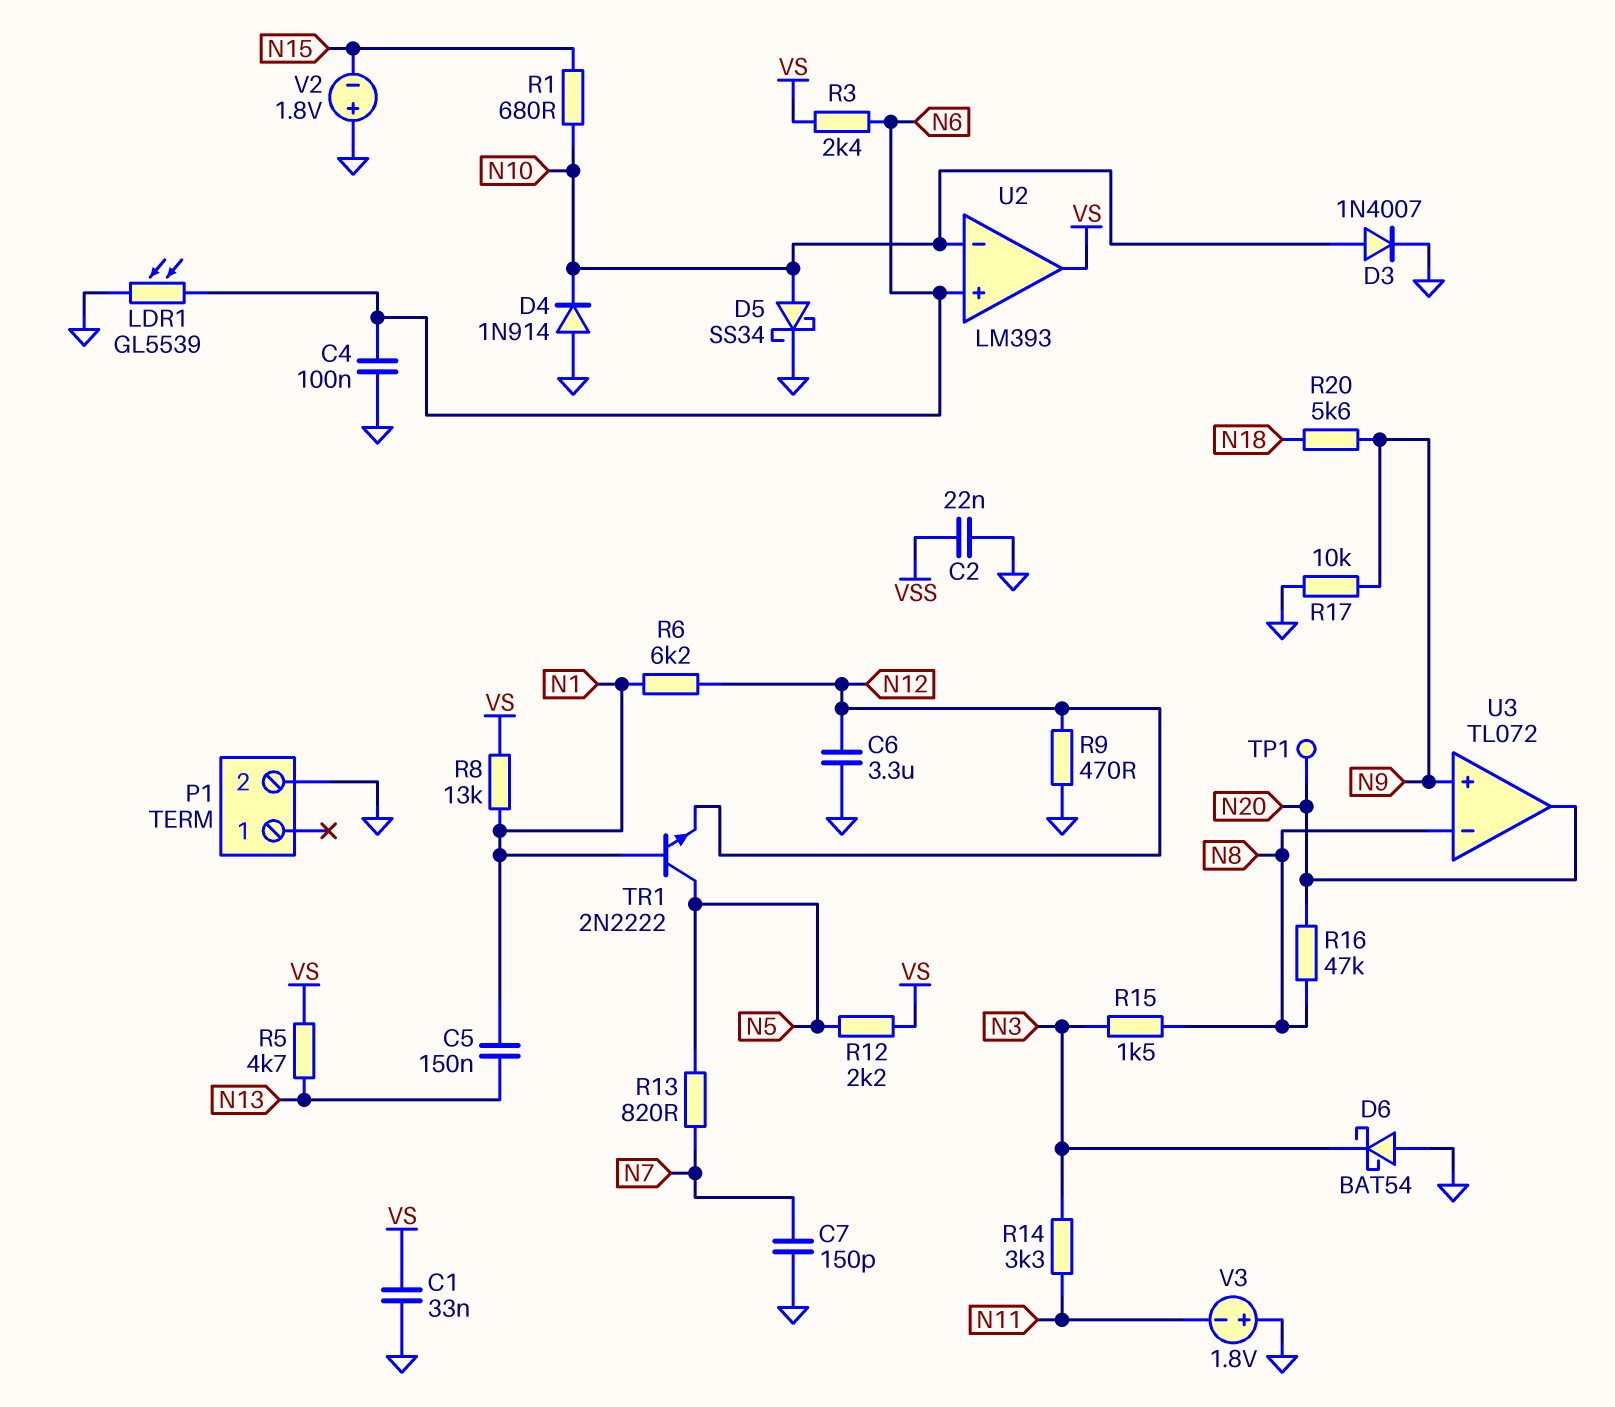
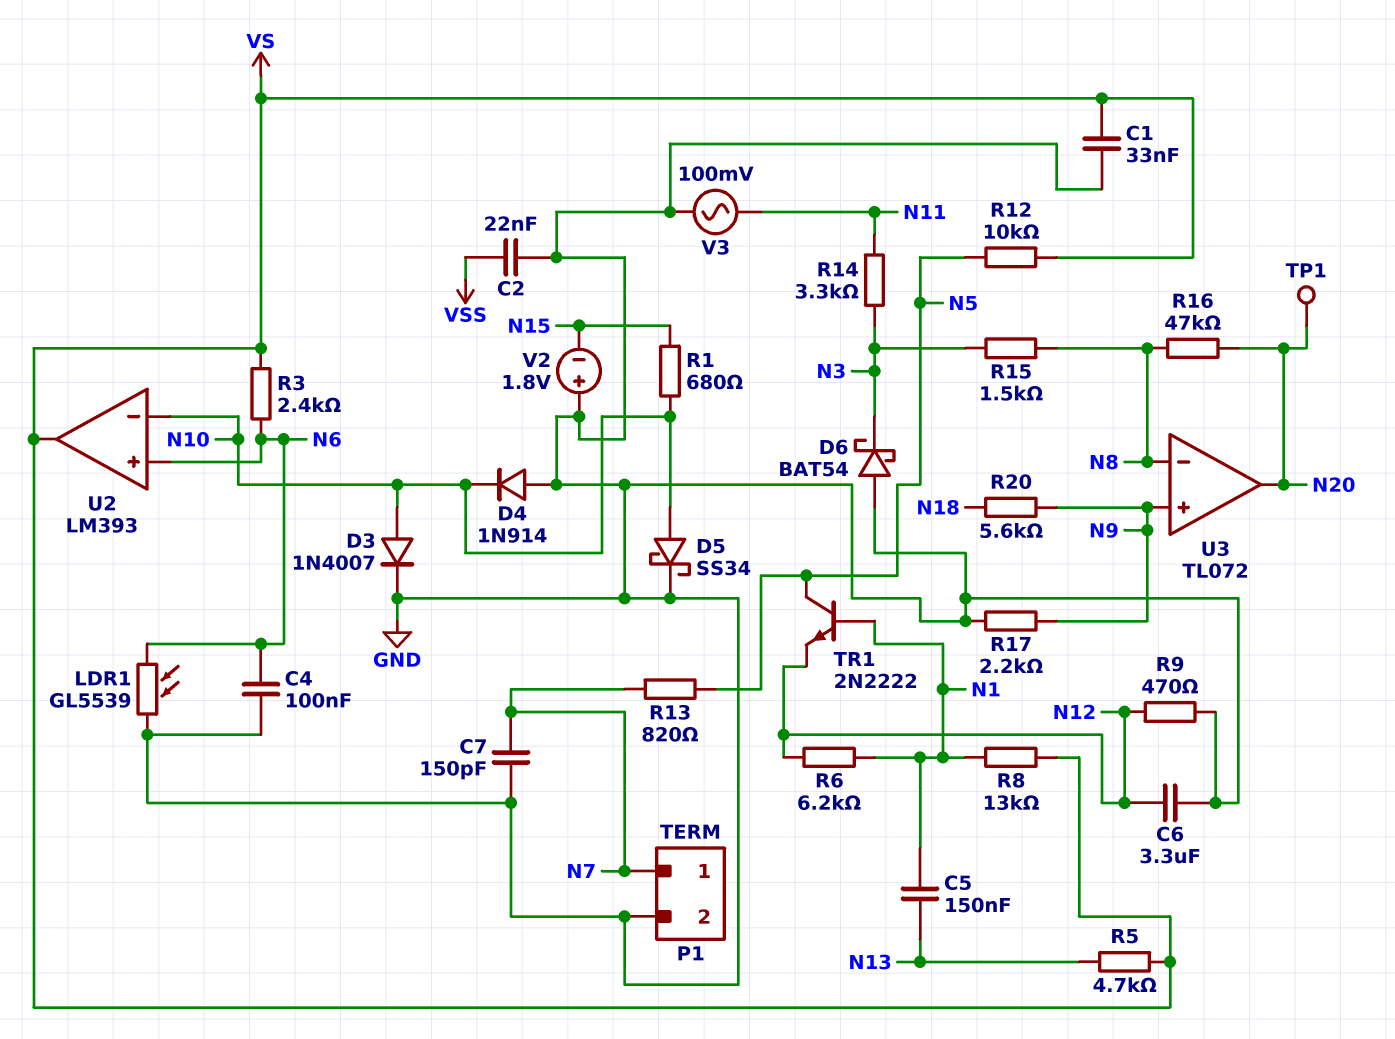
P1 pin 1: none -> N7
R12: 2.2k (N5, VS) -> 10k (N5, VS)
R17: 10k (GND, N9) -> 2.2k (GND, N9)
V3: 1.8V (plus GND, minus N11) -> AC 100mV (GND, N11)

